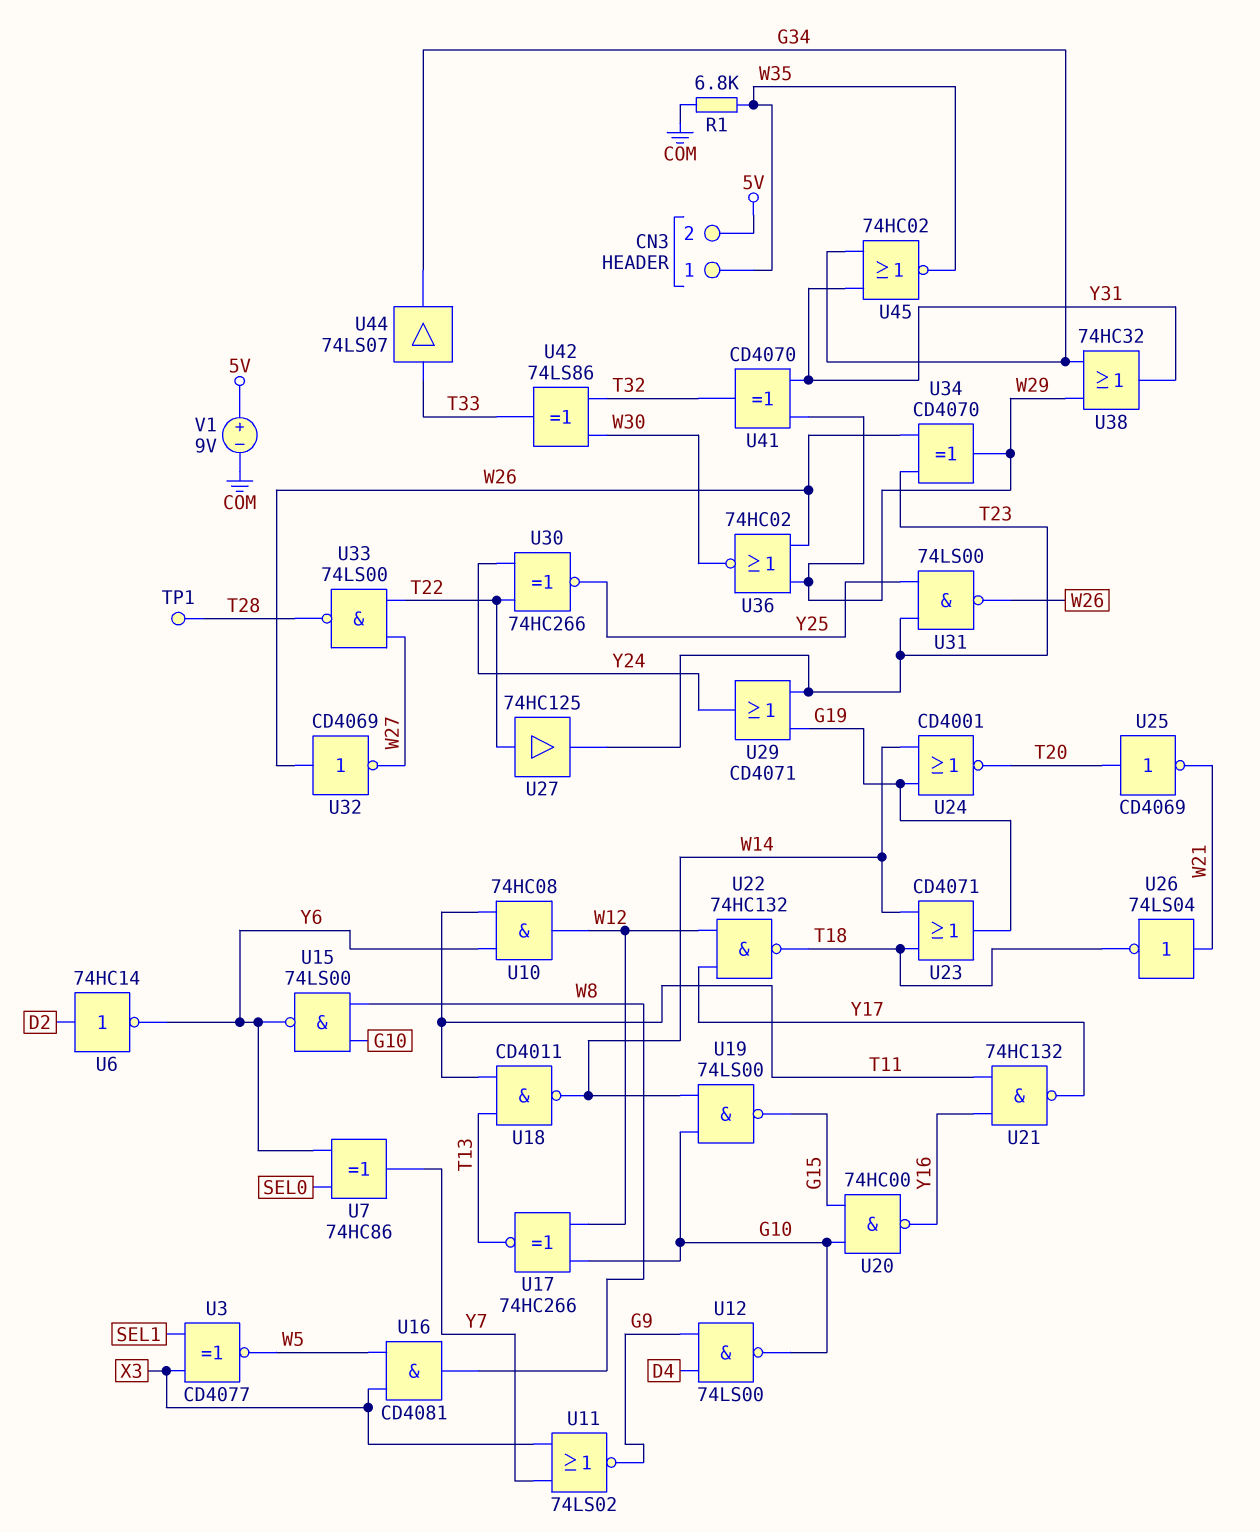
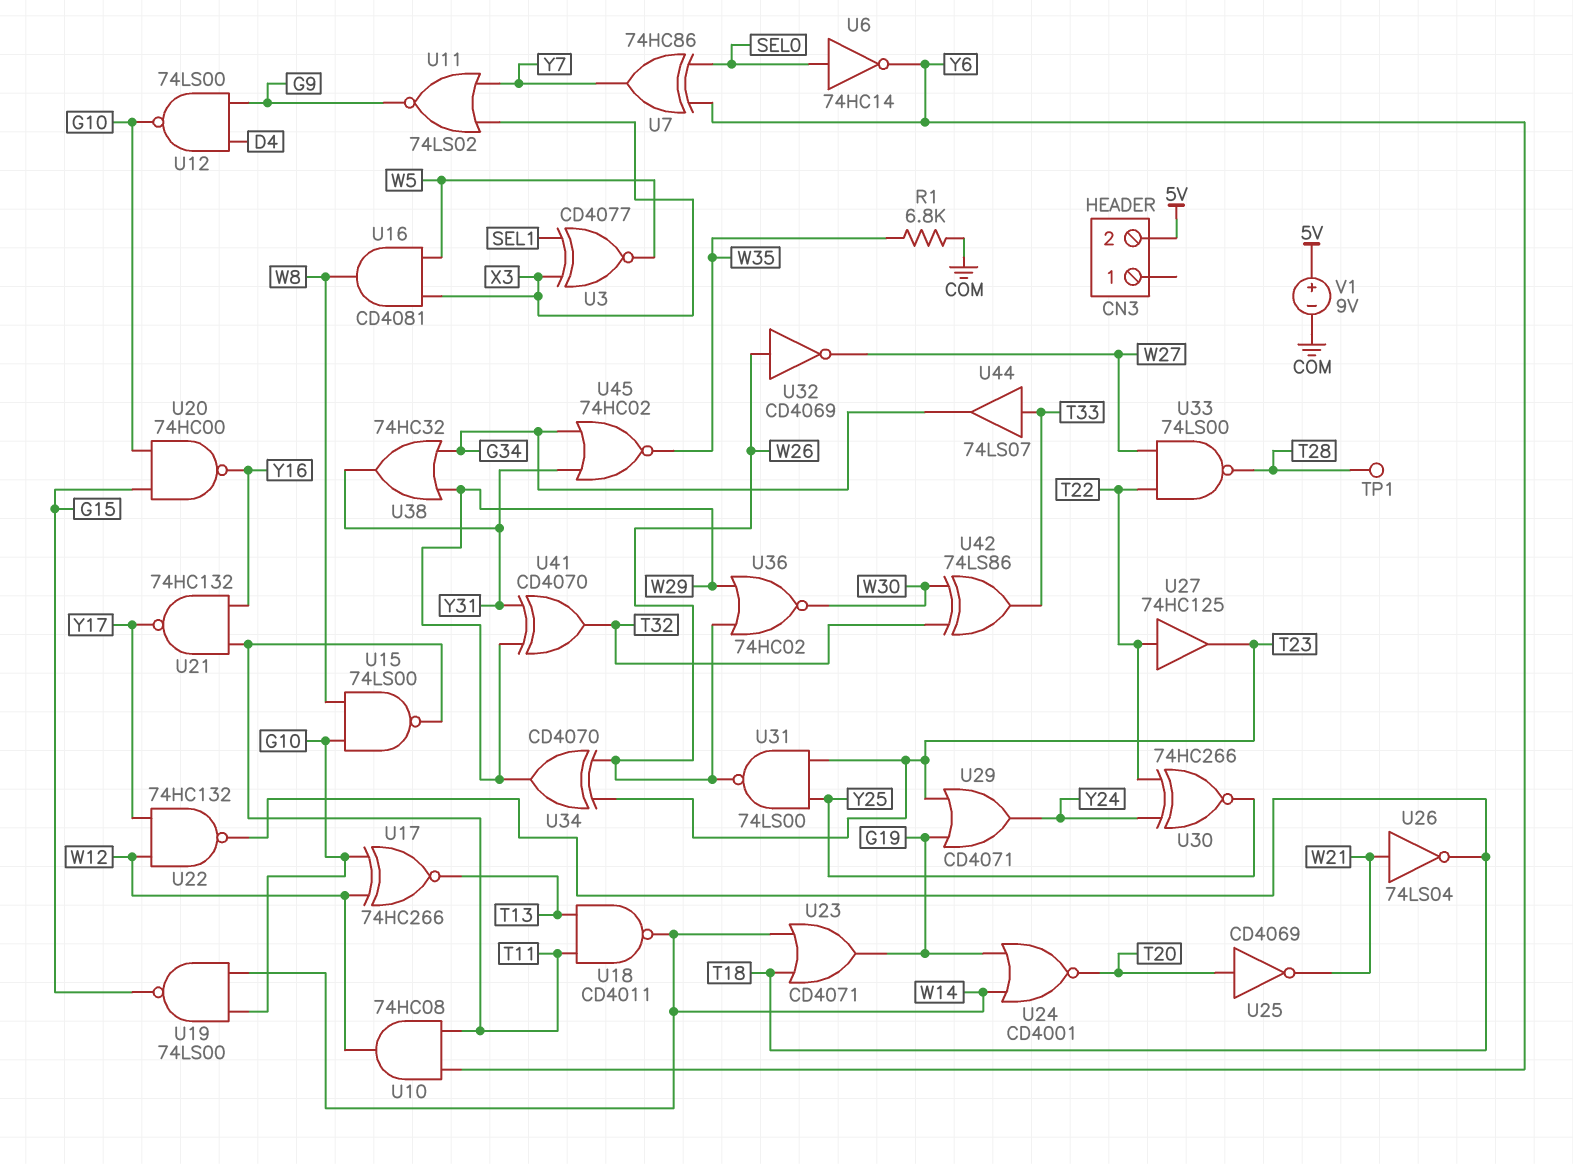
CN3 pin 1: W35 -> none
U6: NOT 74HC14 (in D2, out Y6) -> NOT 74HC14 (in SEL0, out Y6)
U15: NAND 74LS00 (in G10, in W8, out Y6) -> NAND 74LS00 (in G10, in W8, out T11)

